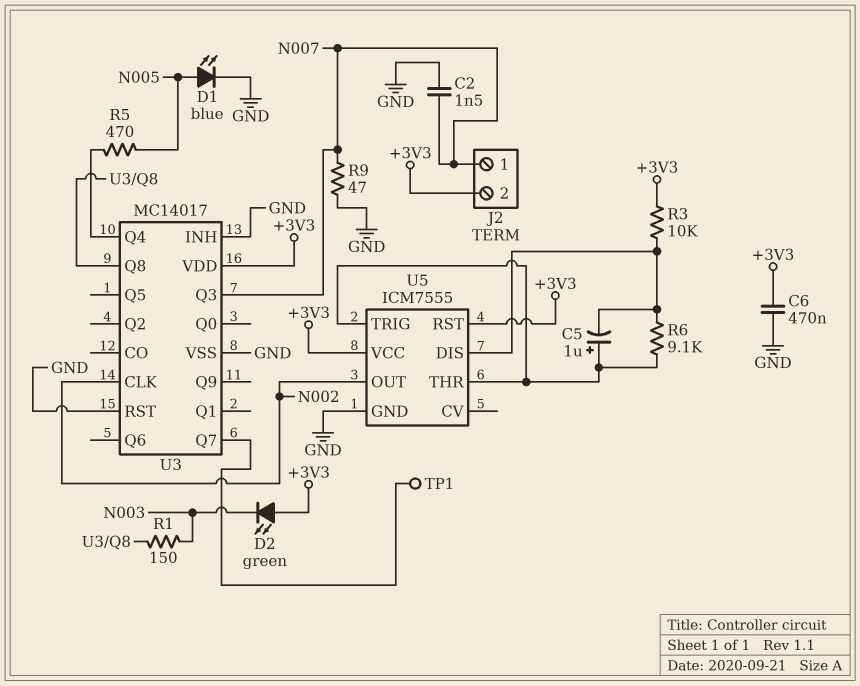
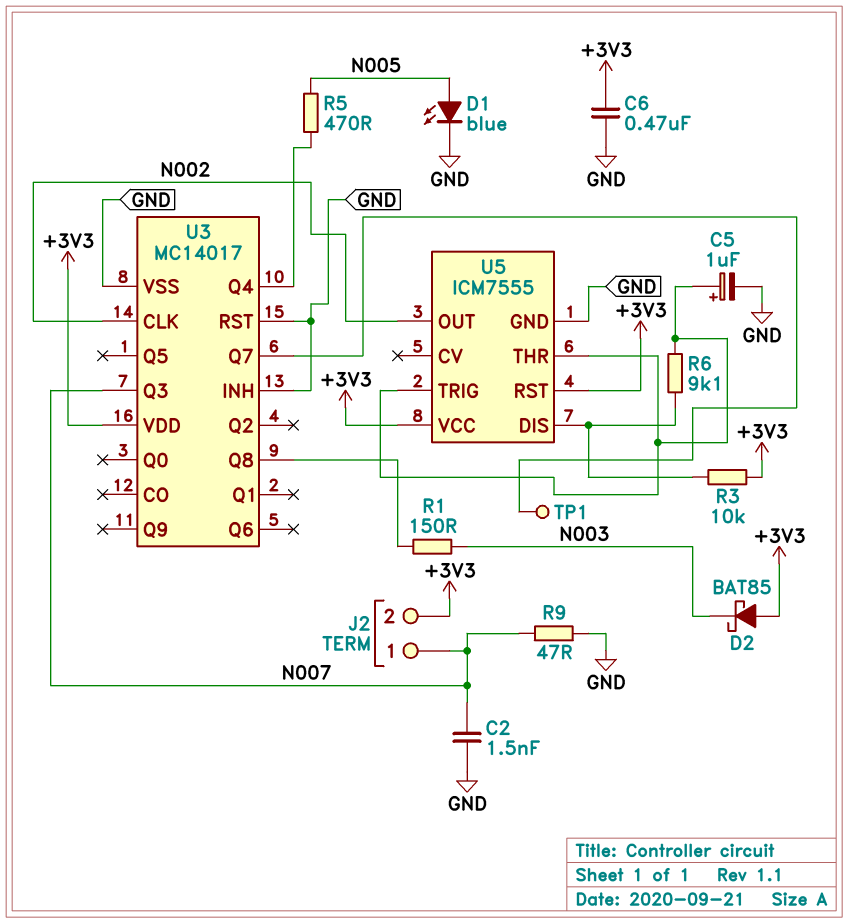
C5: 1uF (plus U5/THR, minus U5/DIS) -> 1uF (plus U5/THR, minus GND)
D2: LED green (A +3V3, K N003) -> schottky BAT85 (A +3V3, K N003)

